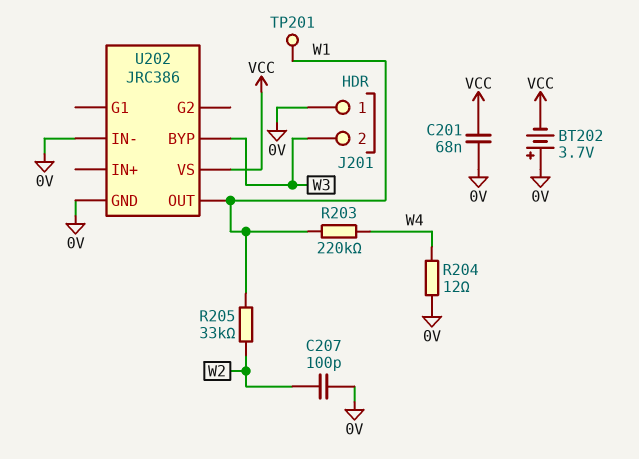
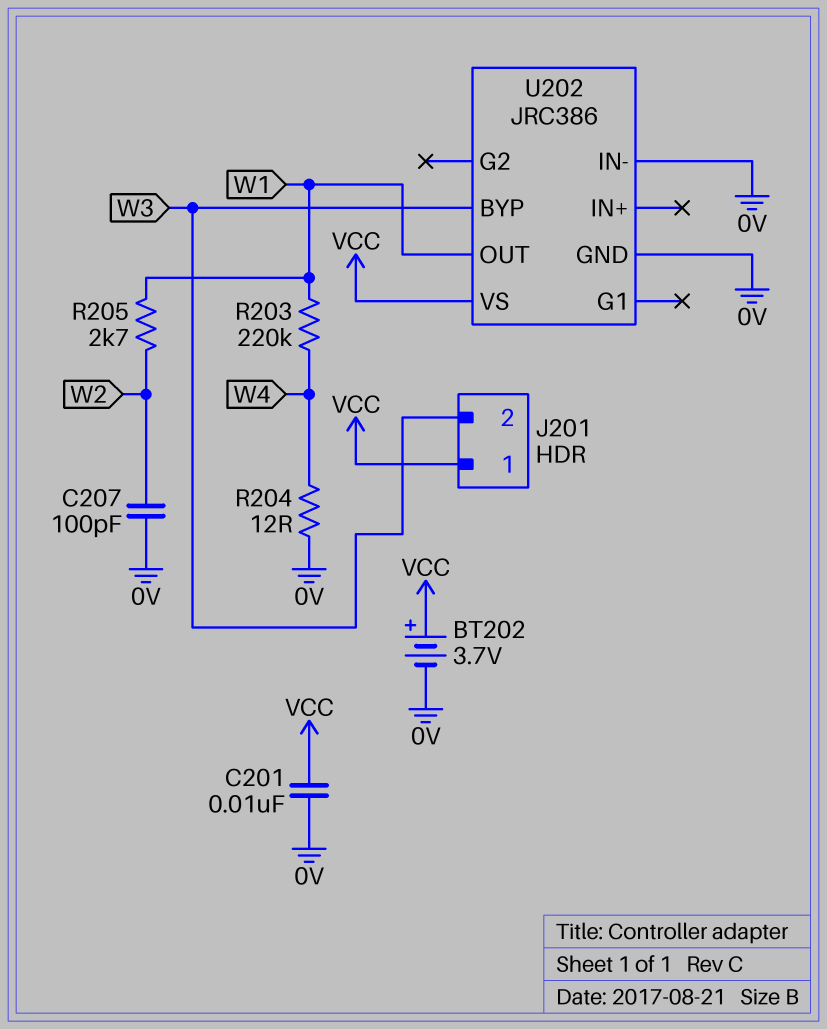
BT202: 3.7V (plus 0V, minus VCC) -> 3.7V (plus VCC, minus 0V)
C201: 68nF (0V, VCC) -> 10nF (0V, VCC)
J201 pin 1: 0V -> VCC
R205: 33k (W1, W2) -> 2.7k (W1, W2)
TP201: test point (W1) -> none

